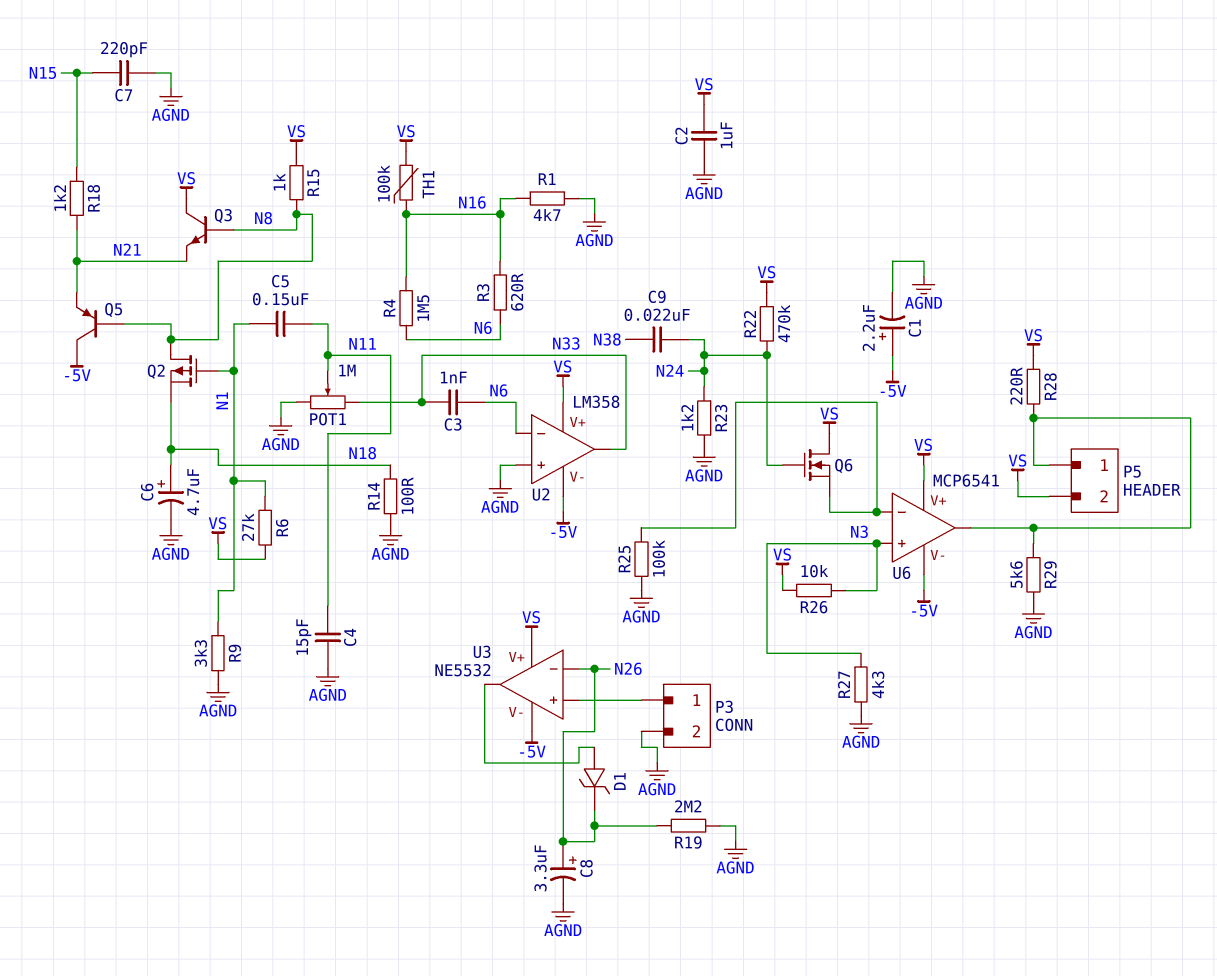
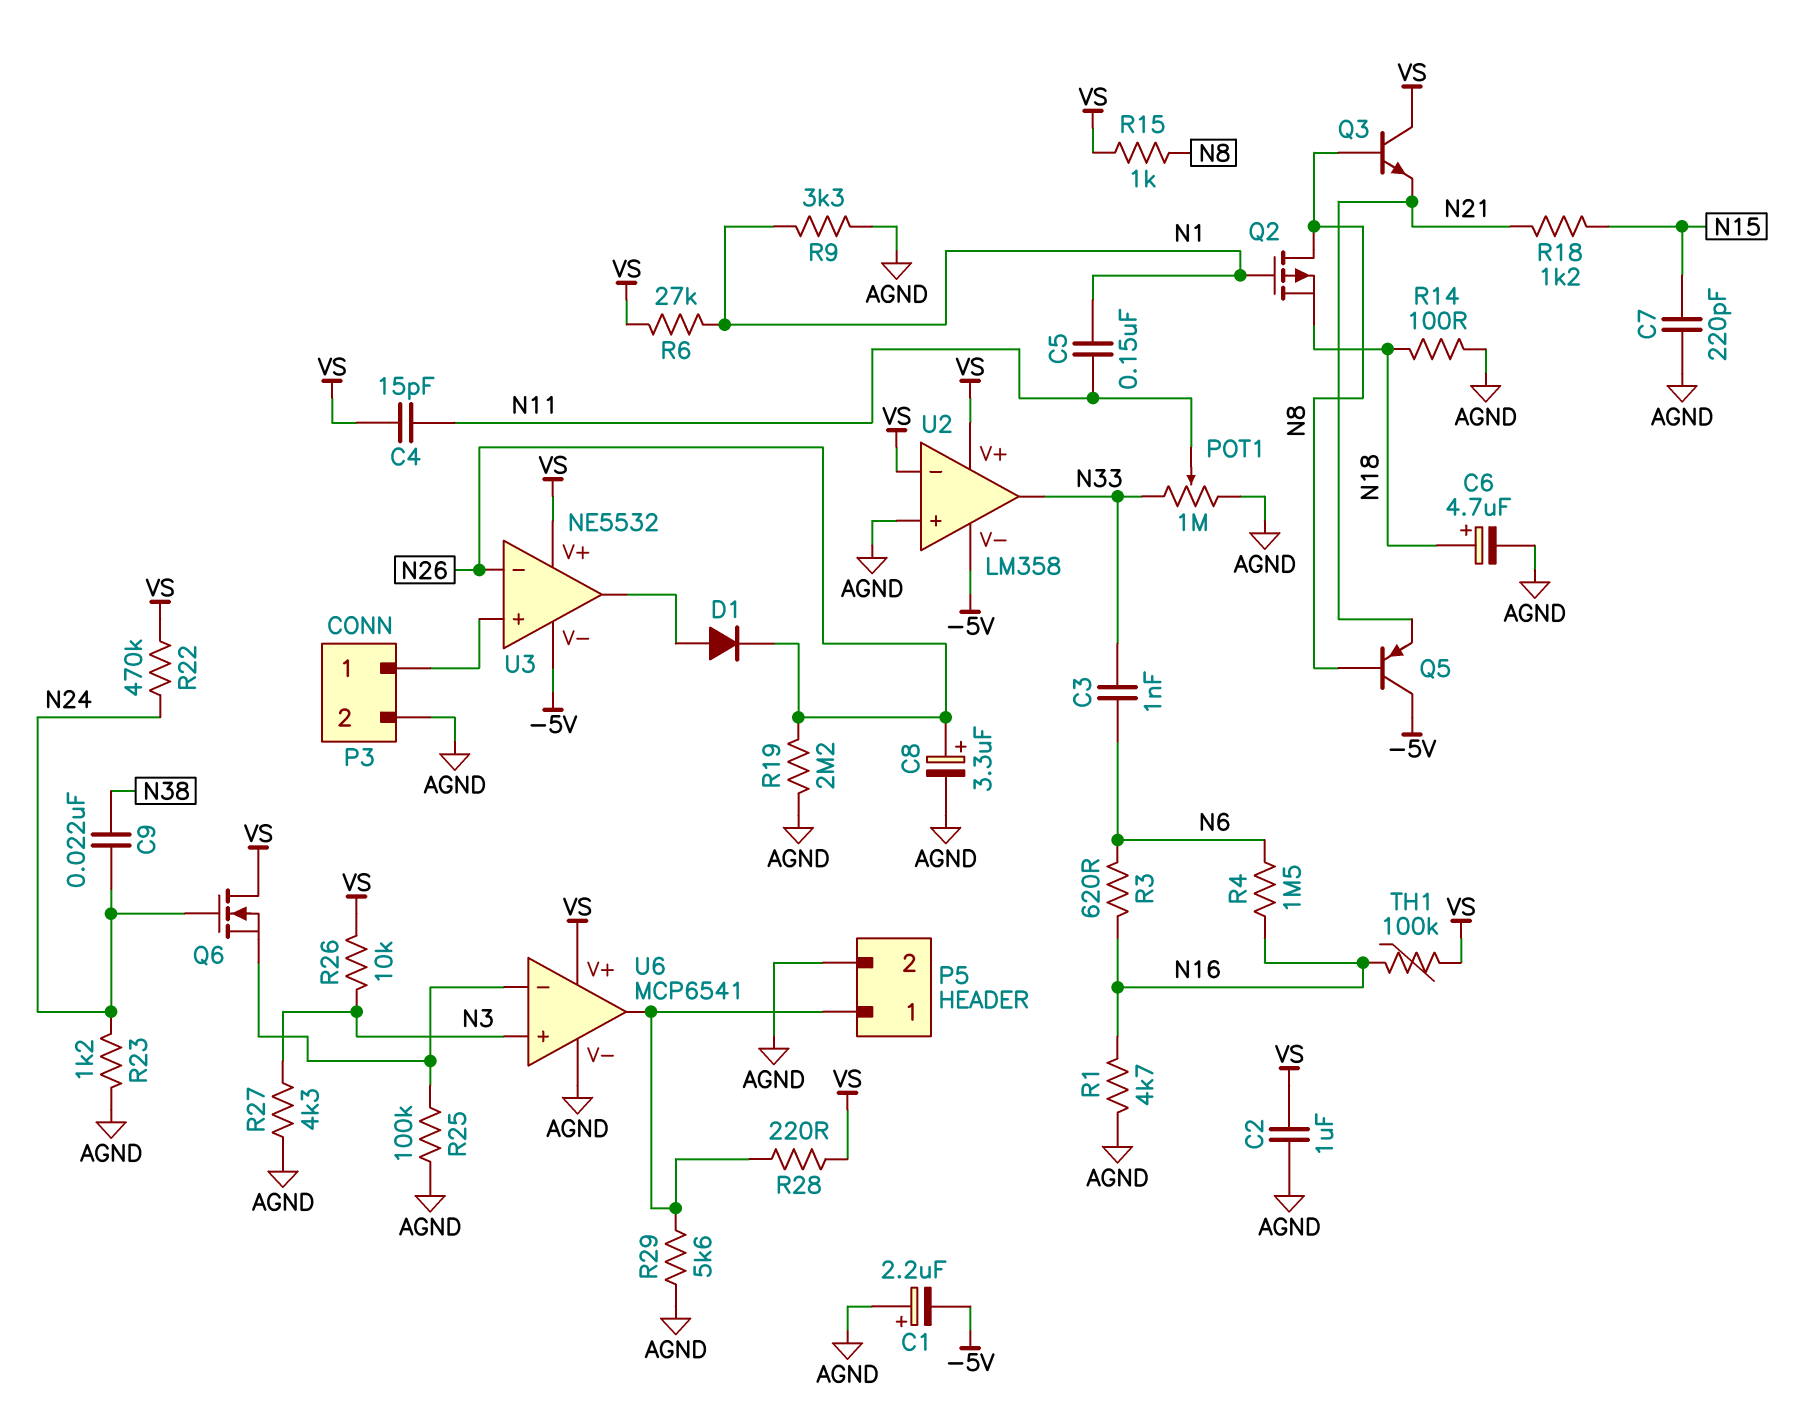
C1: 2.2uF (plus -5V, minus AGND) -> 2.2uF (plus AGND, minus -5V)
C4: 15pF (AGND, N11) -> 15pF (N11, VS)
D1: zener (A U3/out, K N26) -> diode (A U3/out, K N26)
P5 pin 2: VS -> AGND
U2 pin in-: N6 -> VS
U6 pin V-: -5V -> AGND

